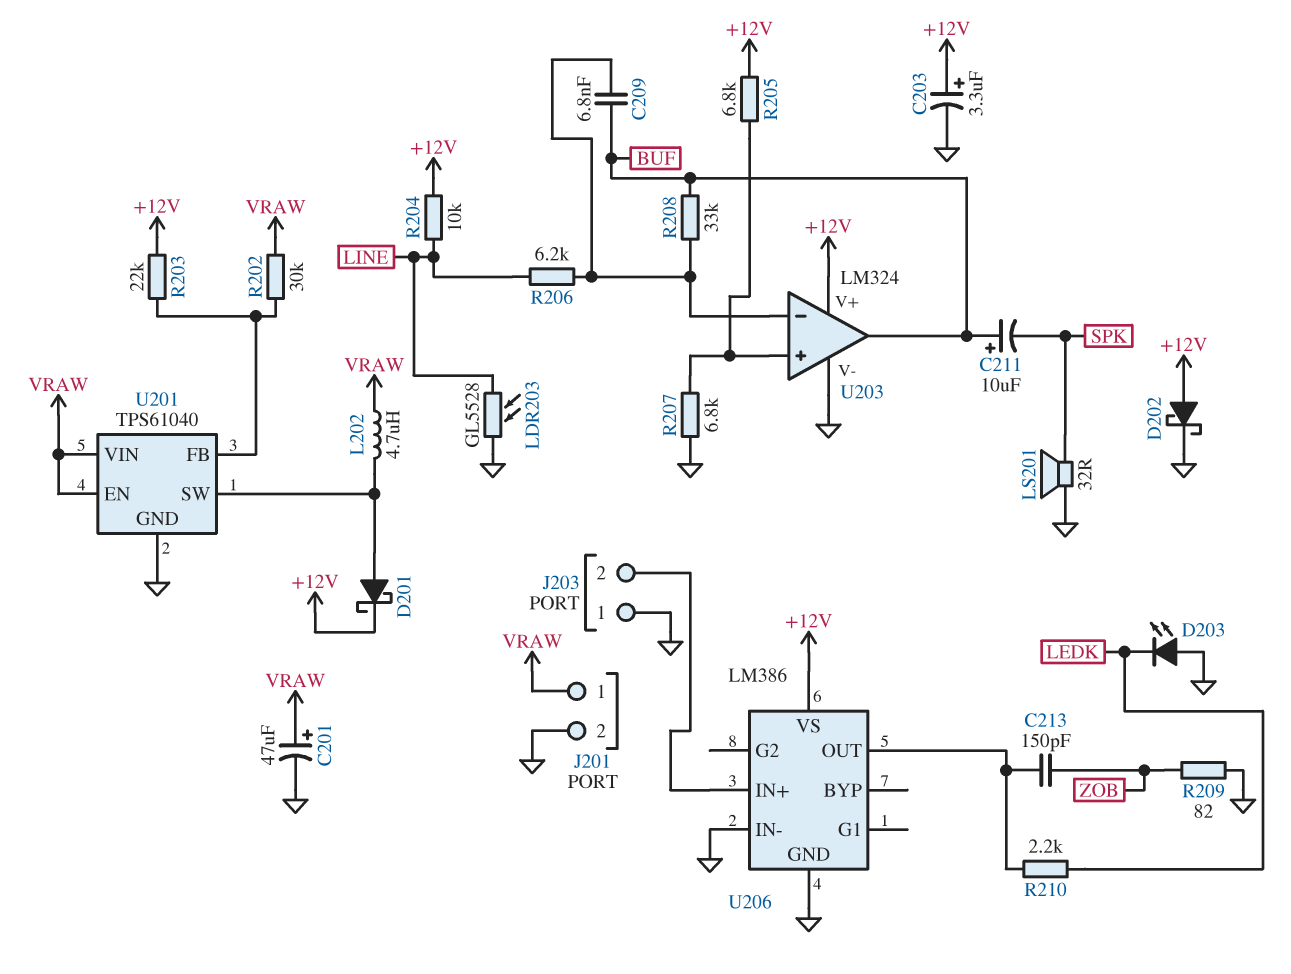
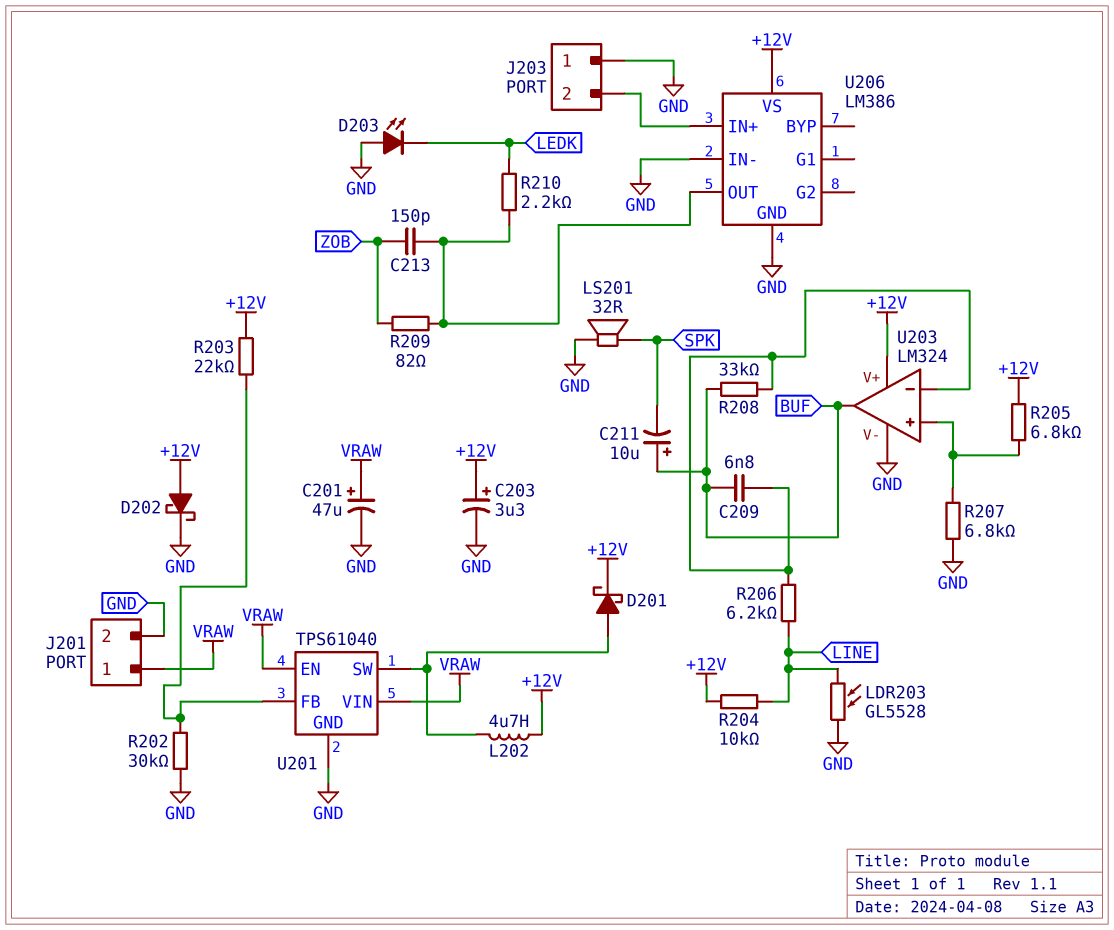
L202: 4.7uH (U201/SW, VRAW) -> 4.7uH (+12V, U201/SW)
R202: 30k (U201/FB, VRAW) -> 30k (GND, U201/FB)
R209: 82 (GND, ZOB) -> 82 (U206/OUT, ZOB)

